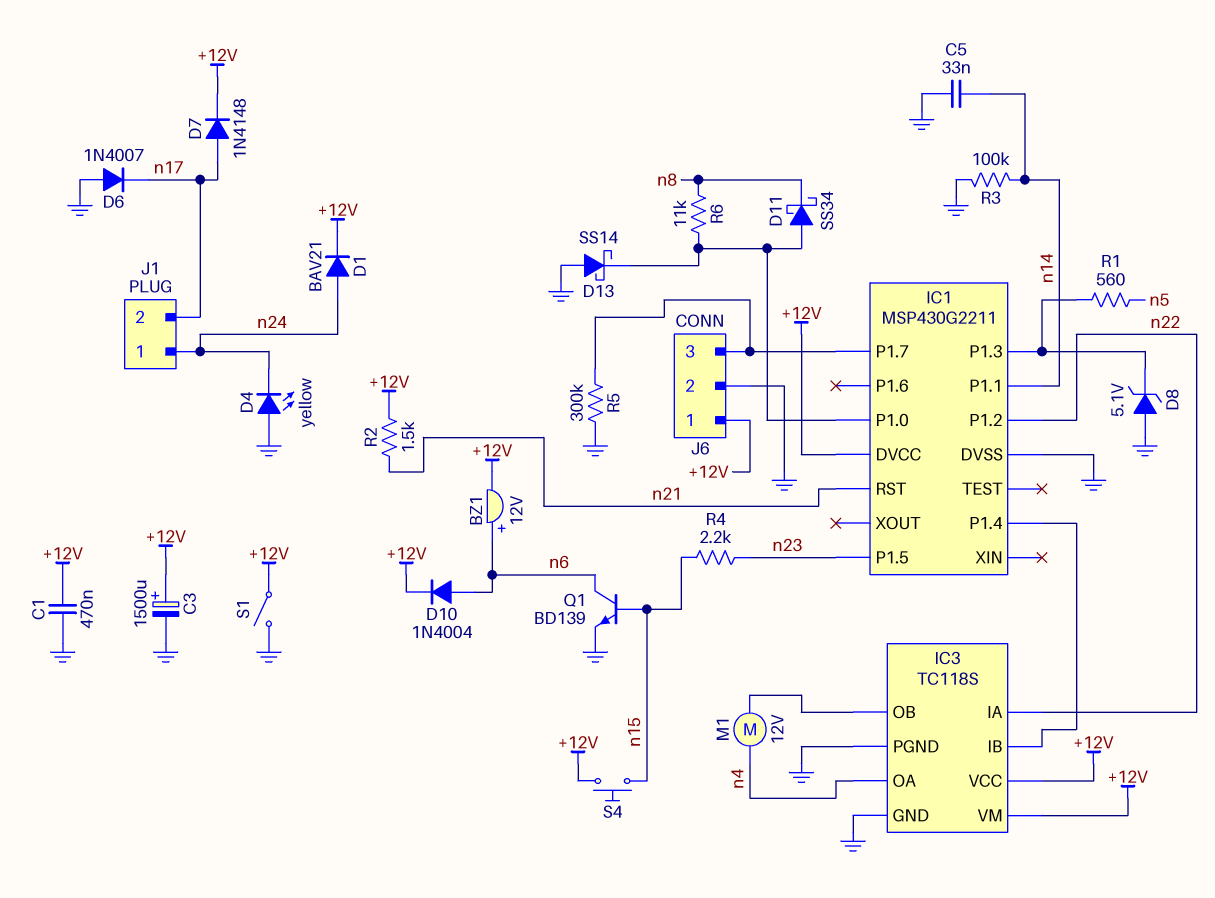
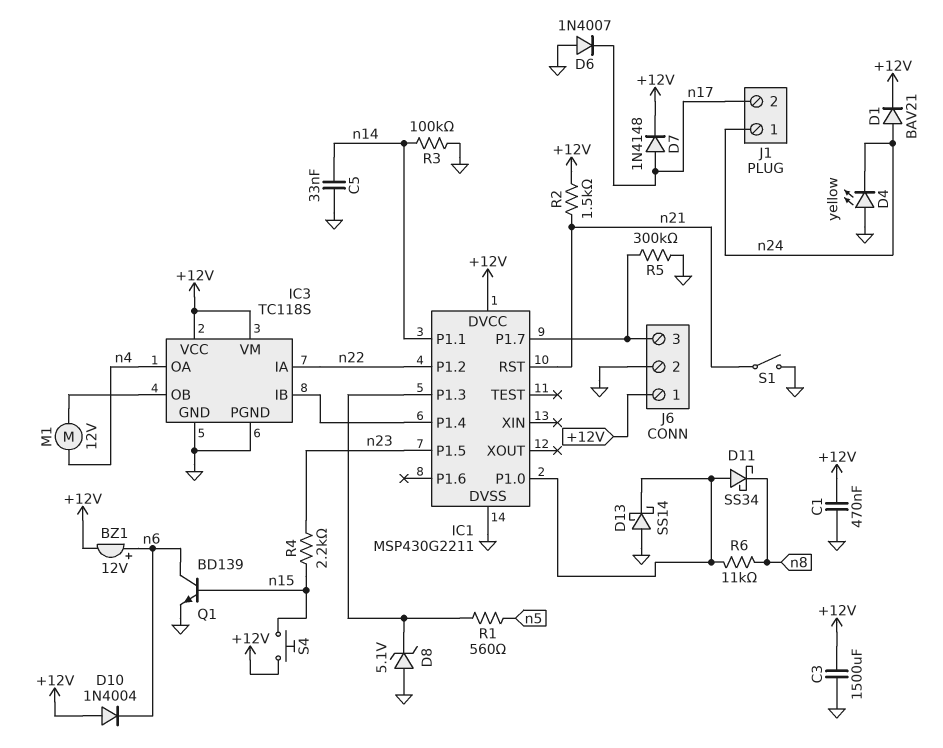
C3: 1500uF (plus +12V, minus GND) -> 1500uF (+12V, GND)
D10: diode 1N4004 (A n6, K +12V) -> diode 1N4004 (A +12V, K n6)
S1: switch (+12V, GND) -> switch (GND, n21)

